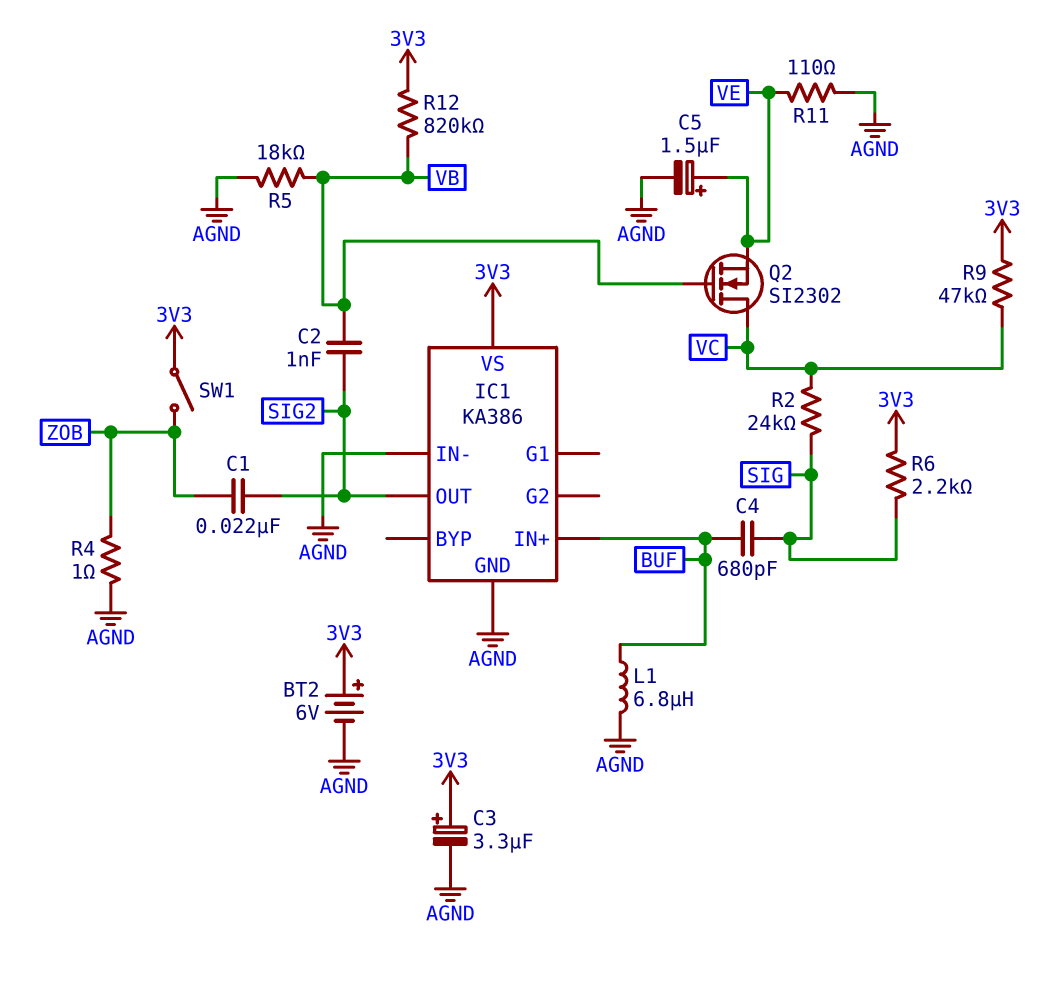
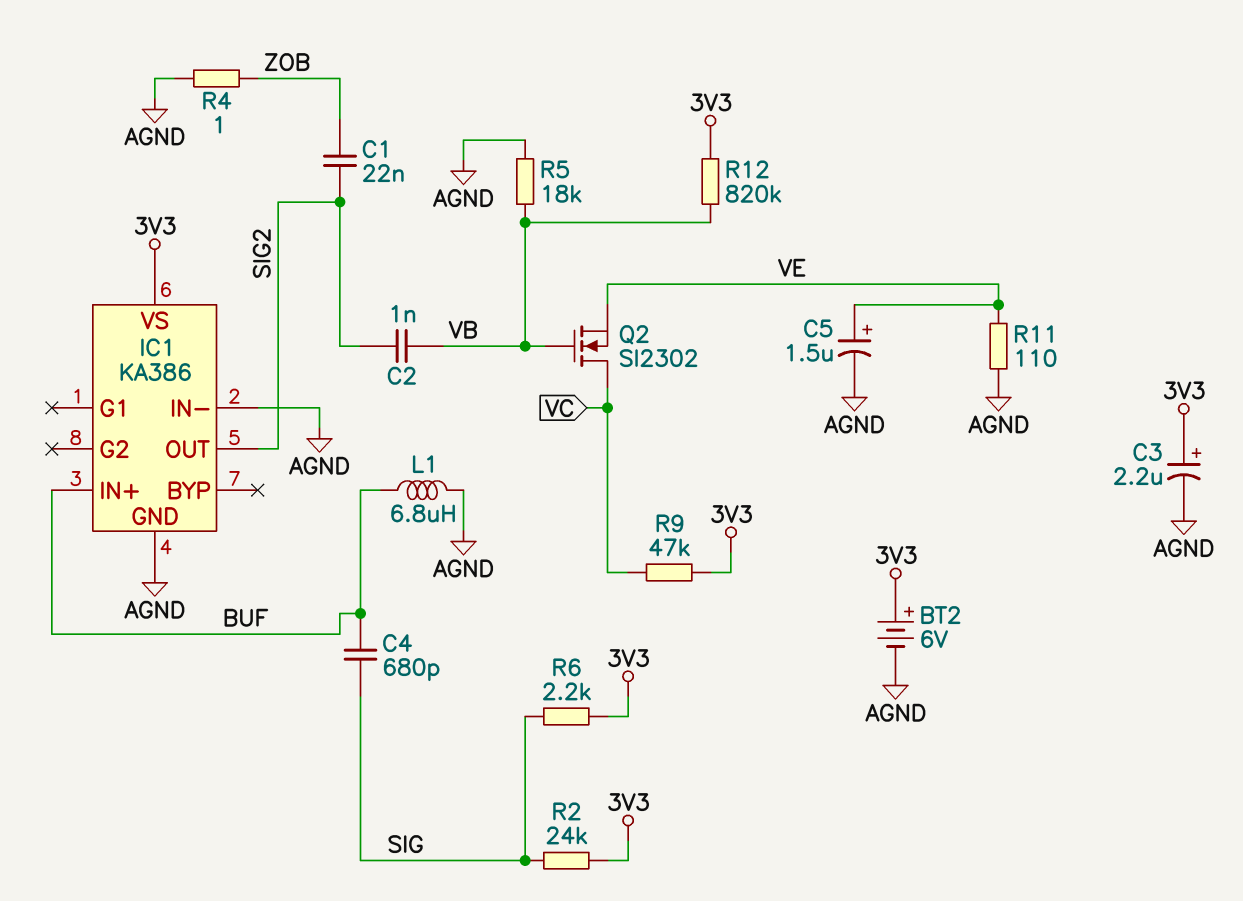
C3: 3.3uF (plus 3V3, minus AGND) -> 2.2uF (plus 3V3, minus AGND)
R2: 24k (SIG, VC) -> 24k (3V3, SIG)
SW1: switch (3V3, ZOB) -> none

